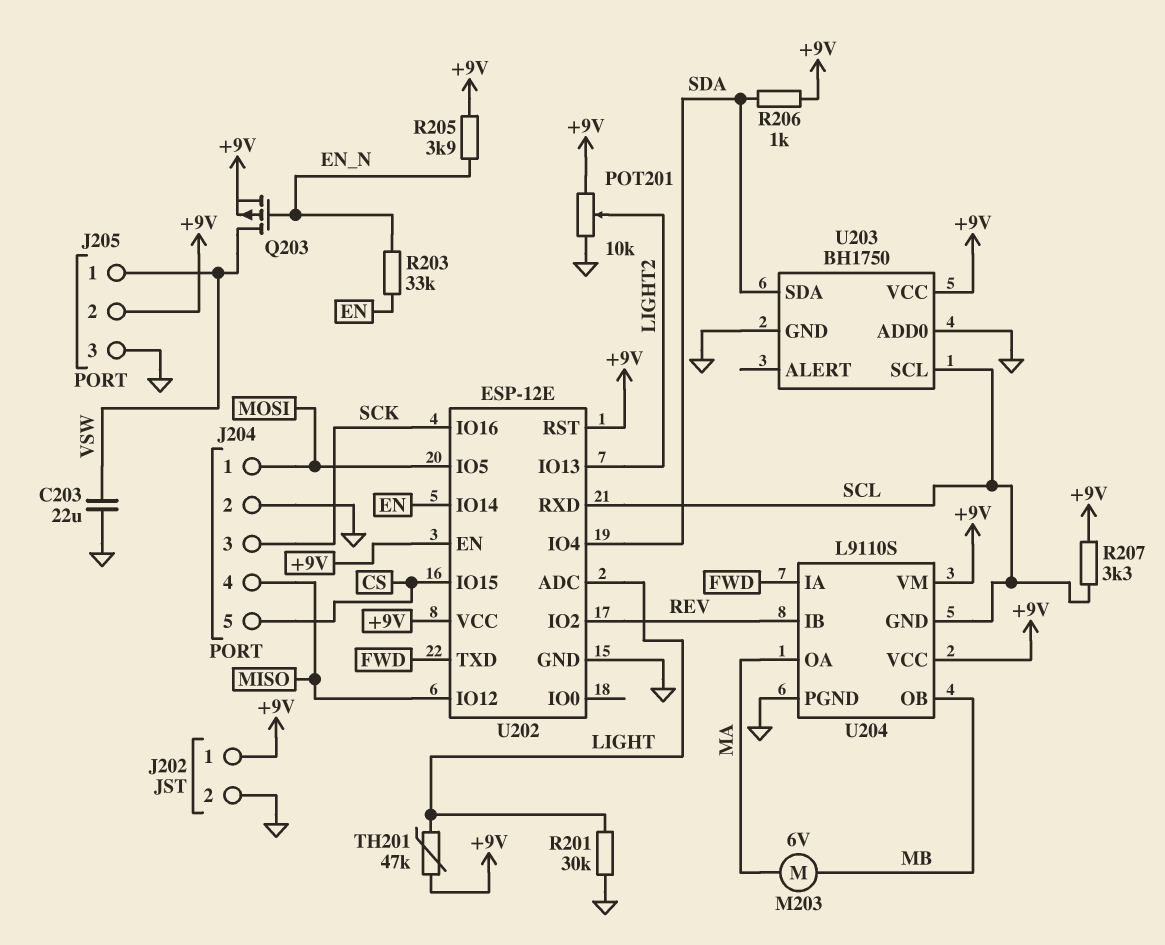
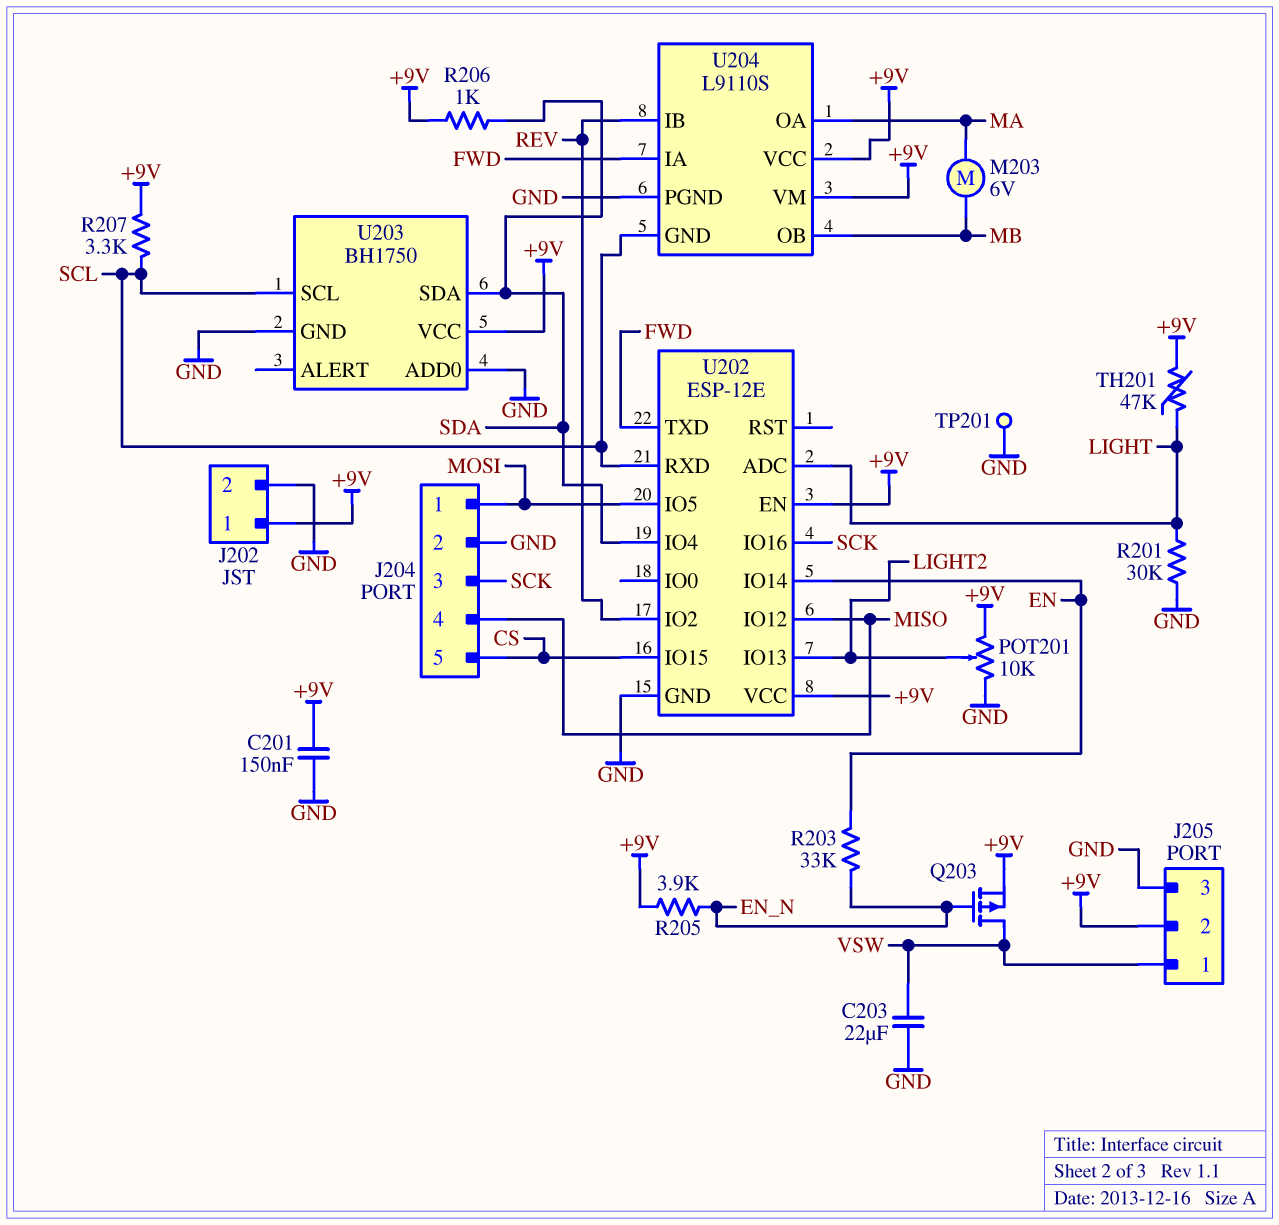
C201: none -> 150nF (+9V, GND)
TP201: none -> test point (GND)
U202 pin RST: +9V -> none

